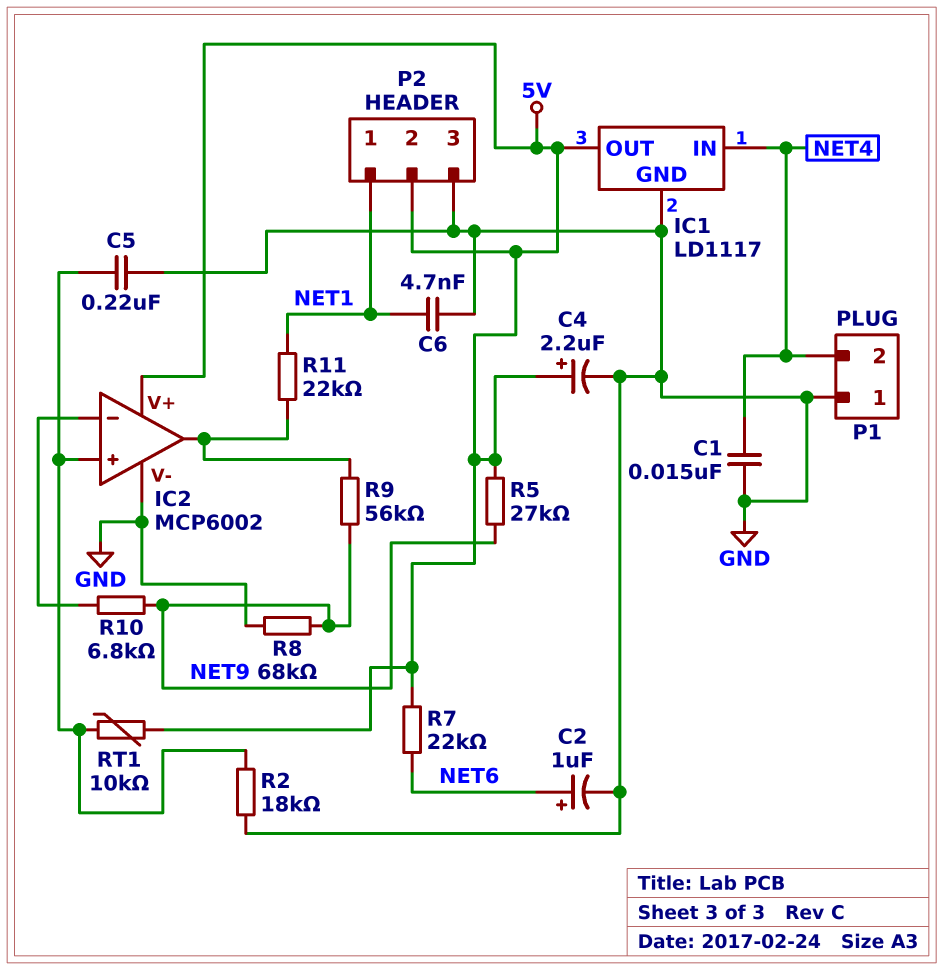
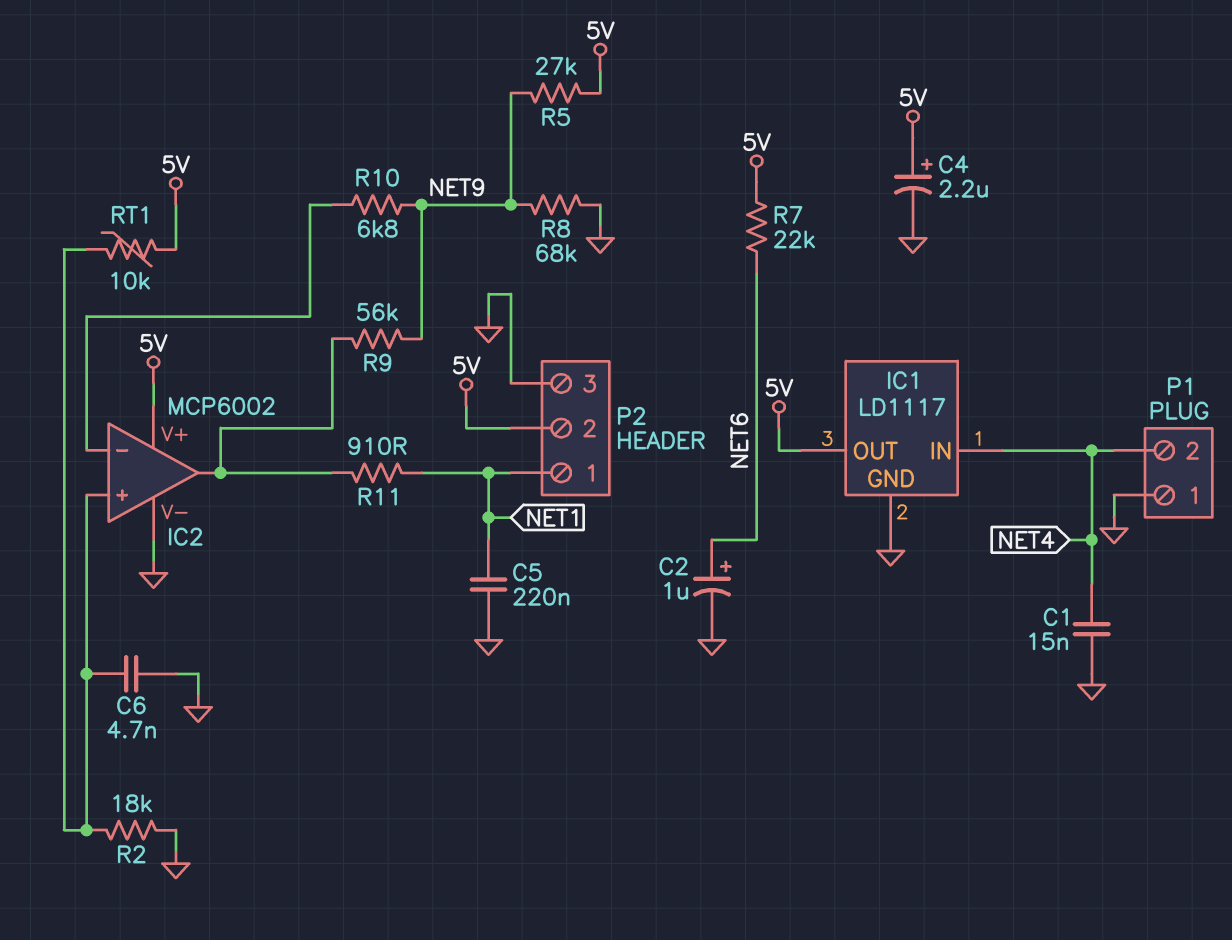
C5: 220nF (GND, IC2/in+) -> 220nF (GND, NET1)
C6: 4.7nF (GND, NET1) -> 4.7nF (GND, IC2/in+)
R11: 22k (IC2/out, NET1) -> 910 (IC2/out, NET1)

